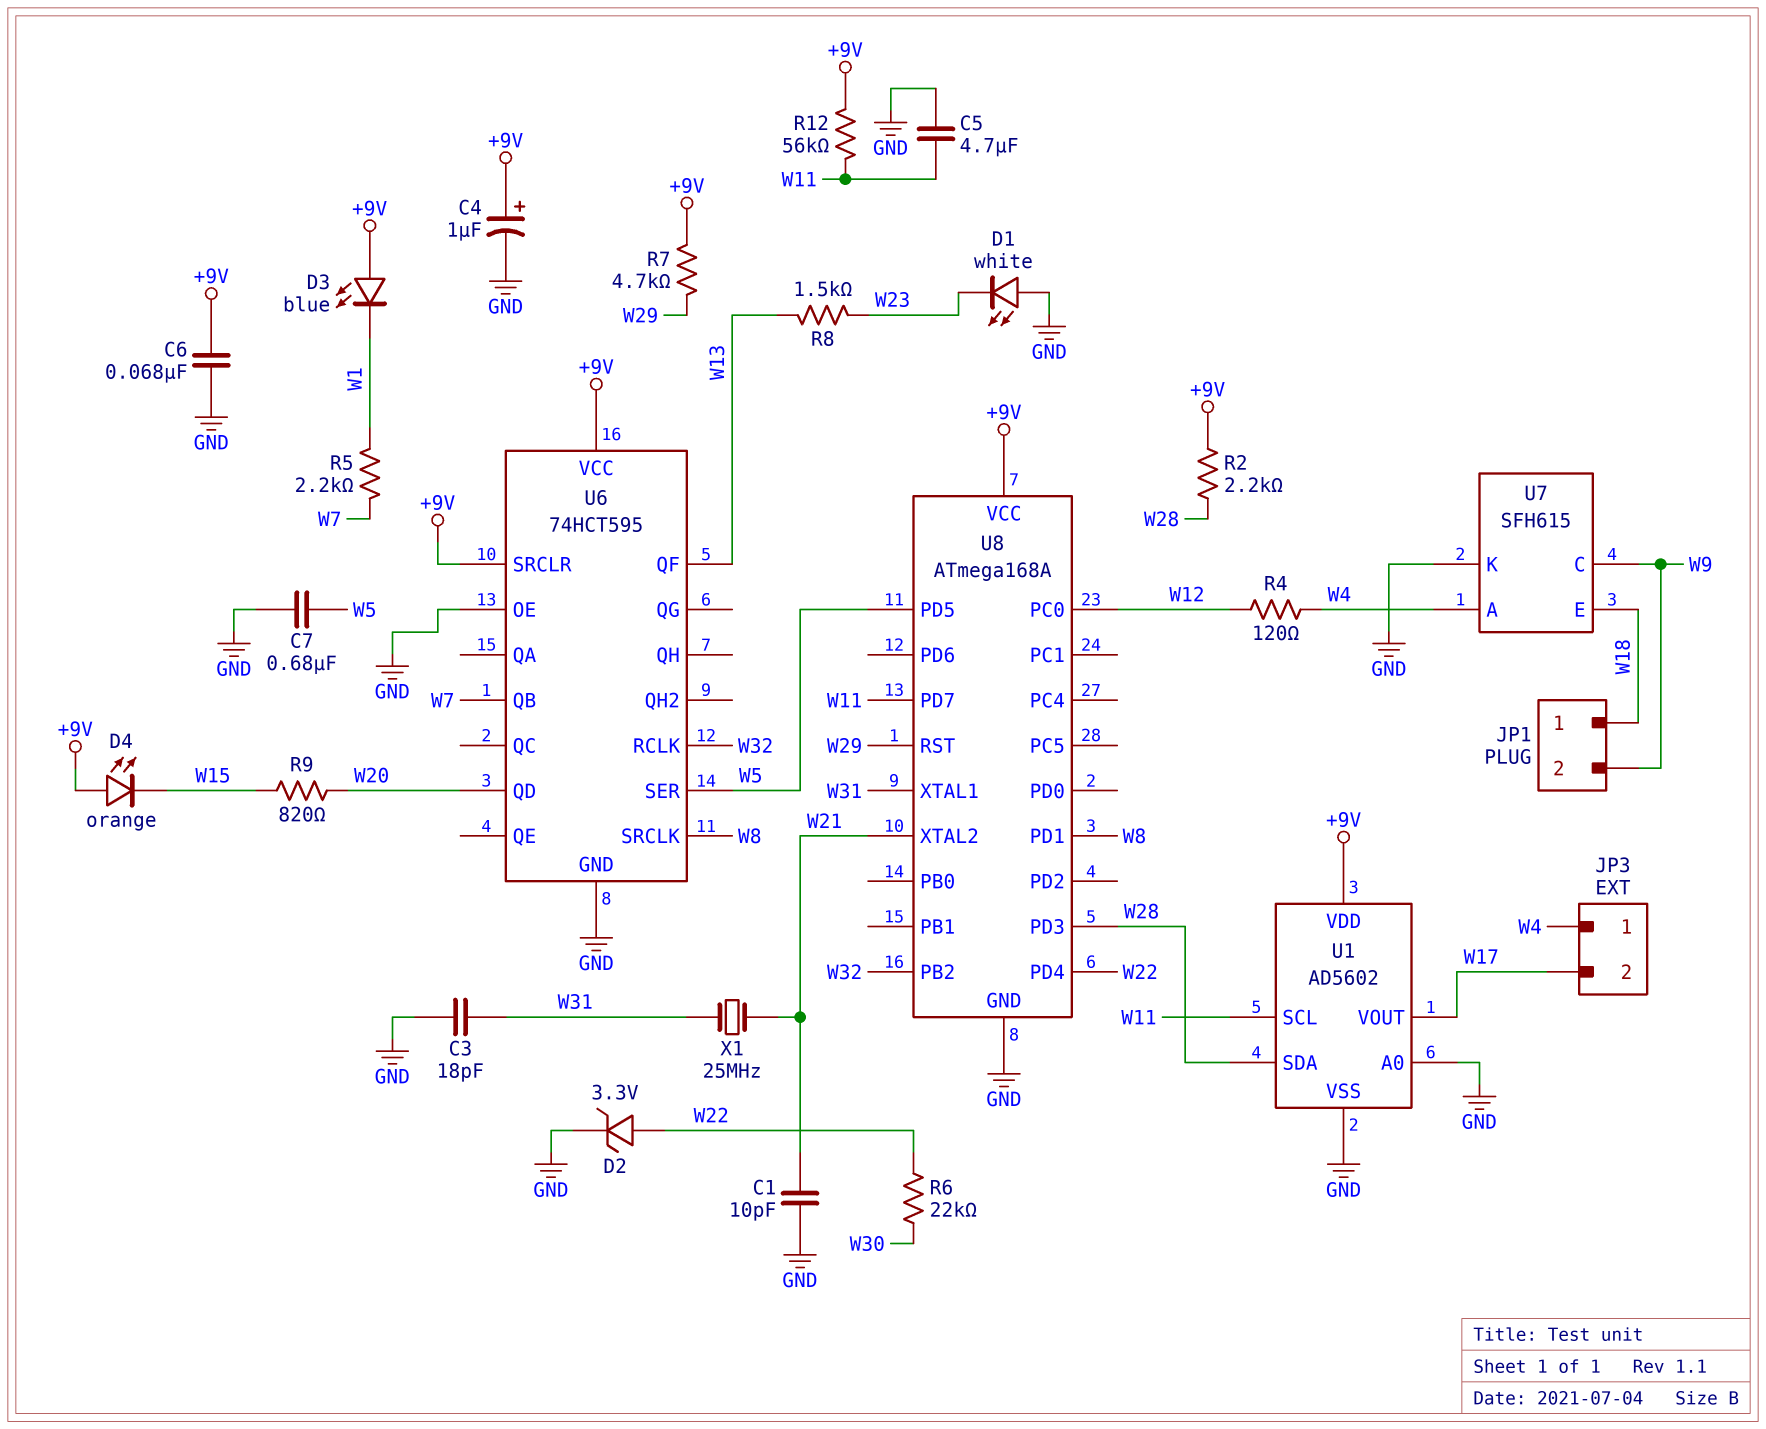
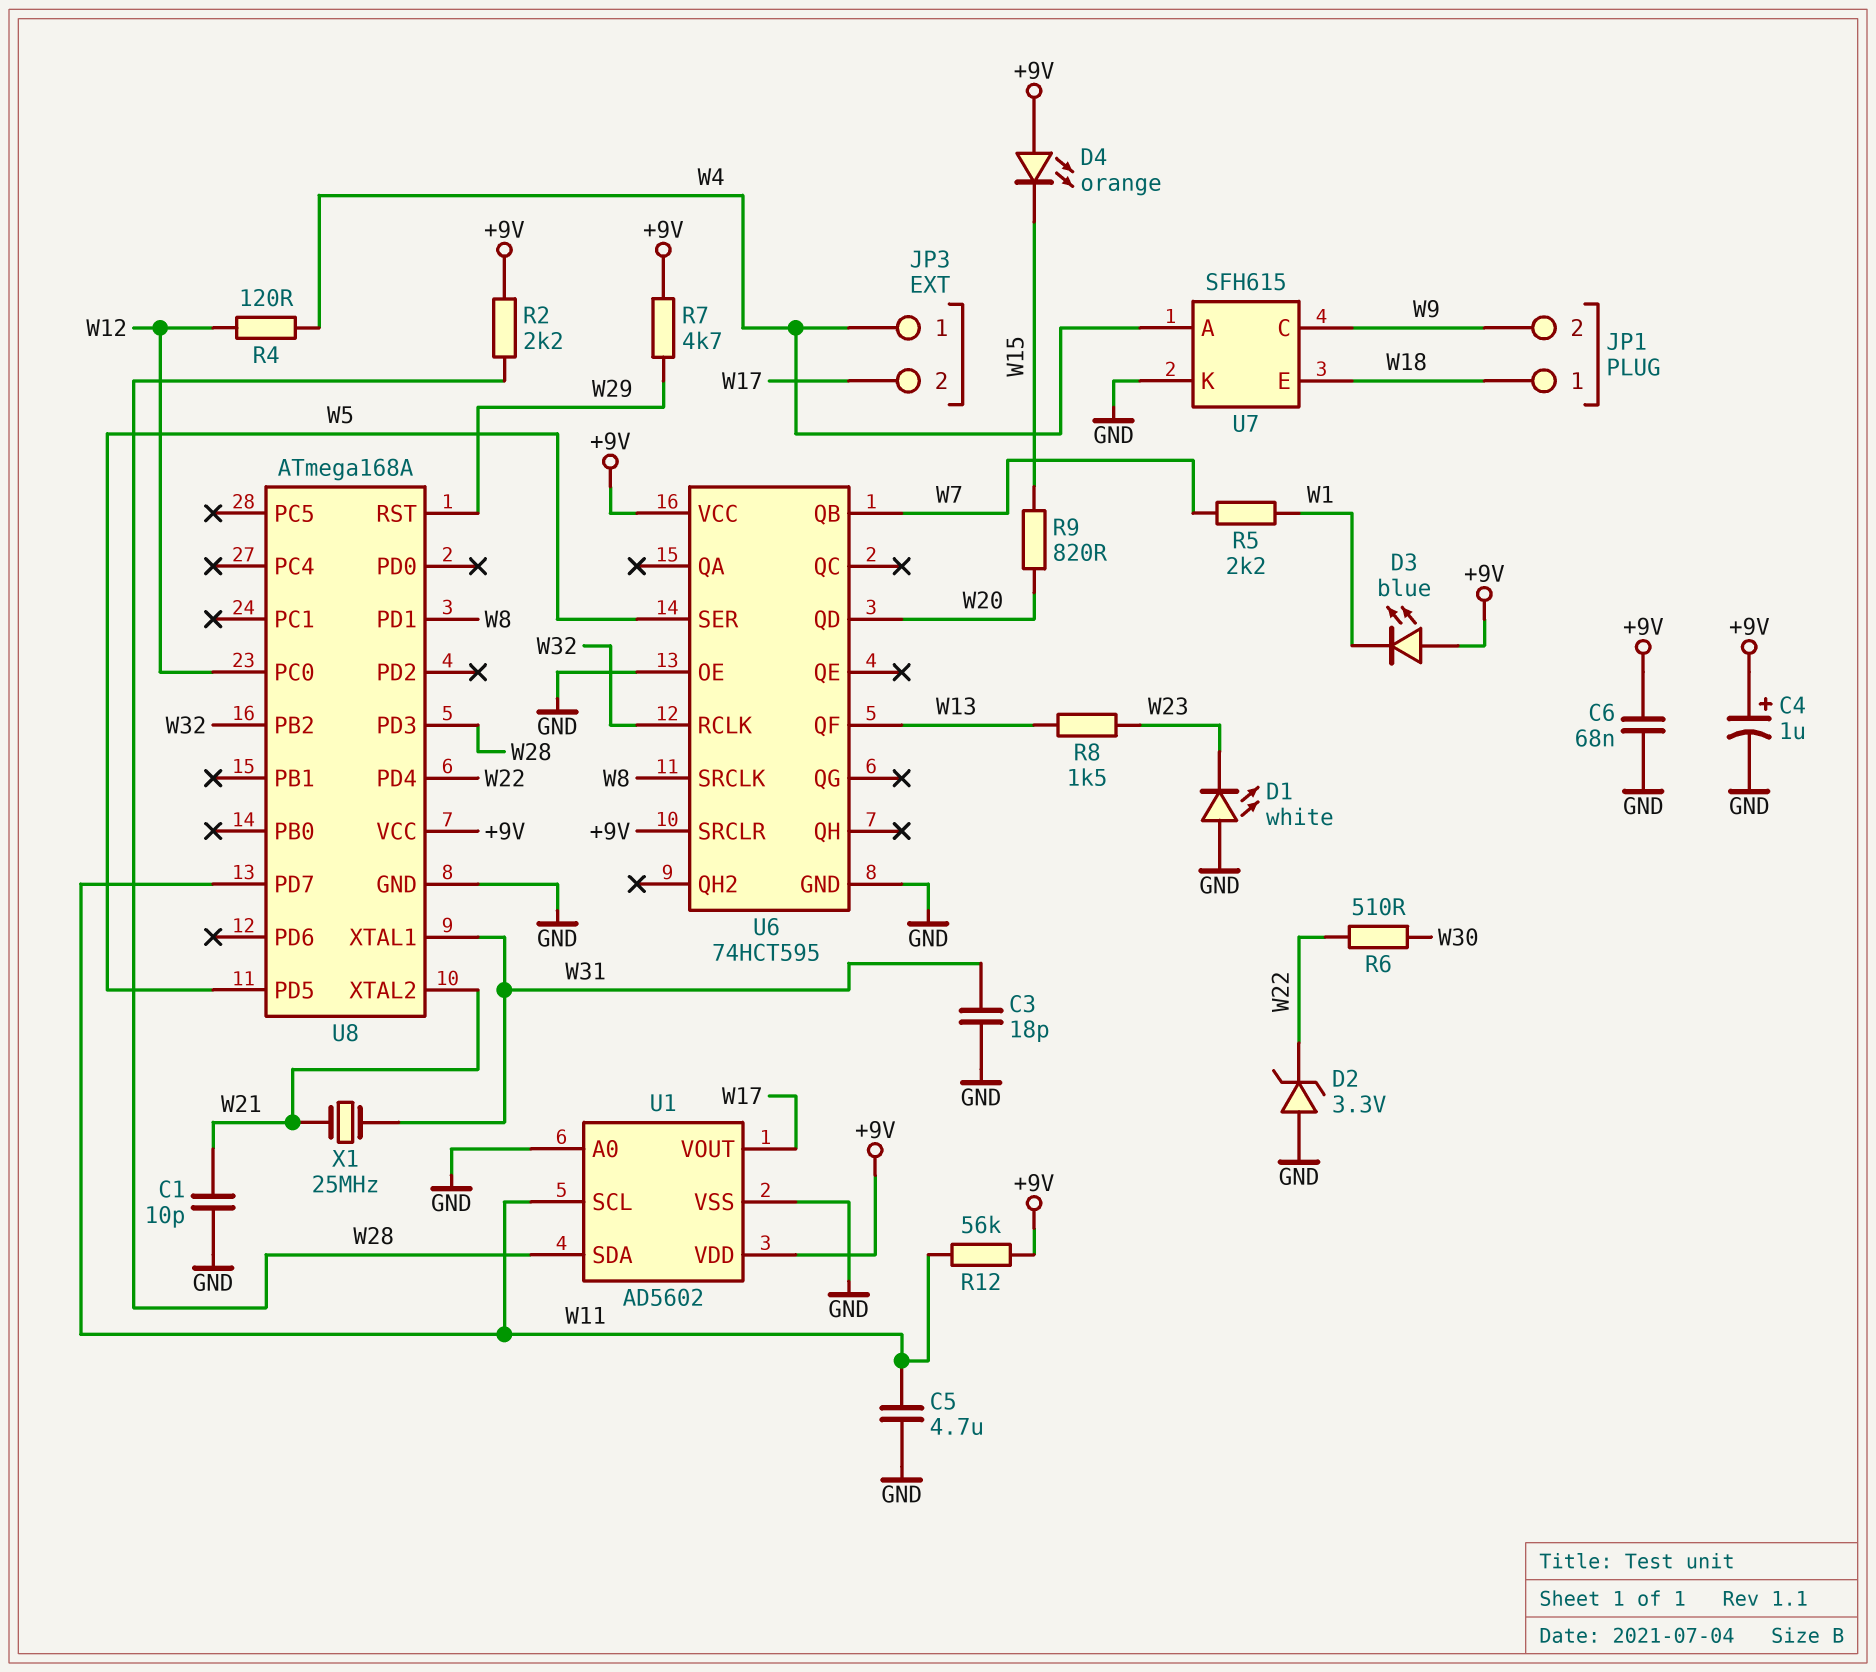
C7: 680nF (GND, W5) -> none
D2: zener 3.3V (A W22, K GND) -> zener 3.3V (A GND, K W22)
R6: 22k (W22, W30) -> 510 (W22, W30)

